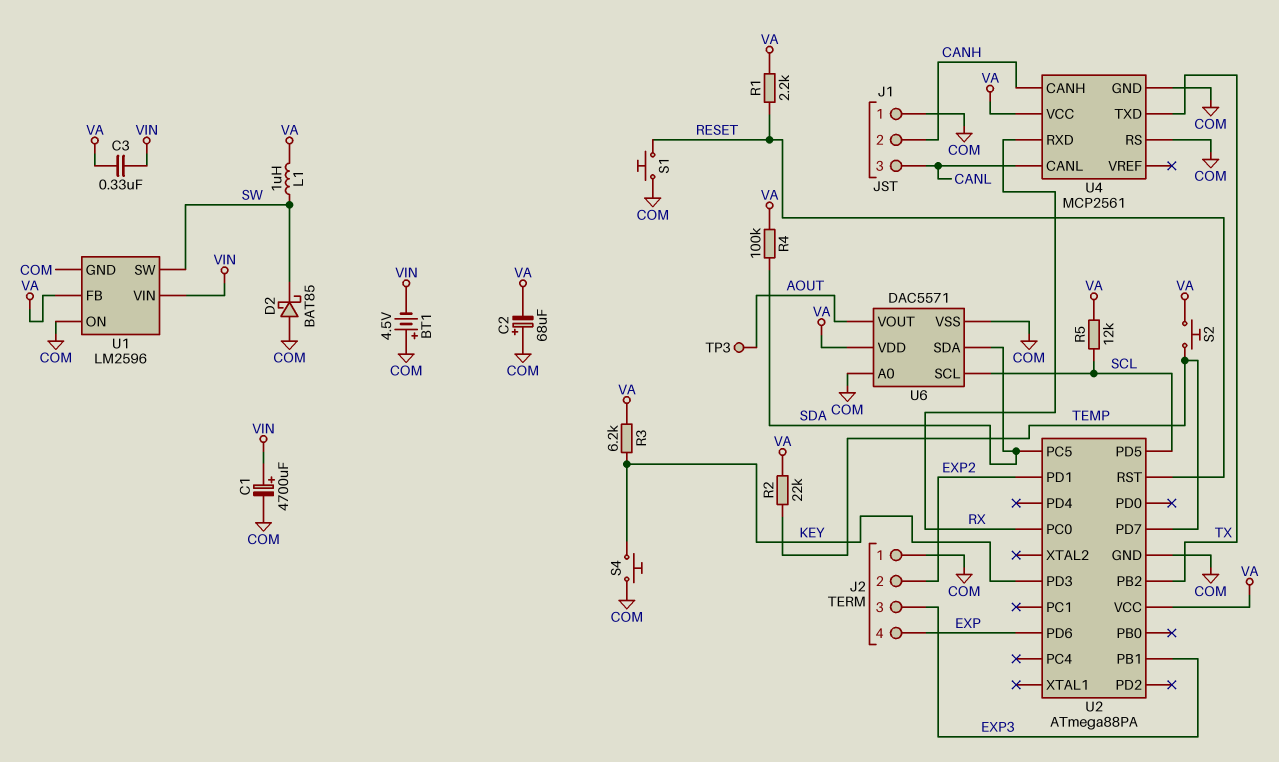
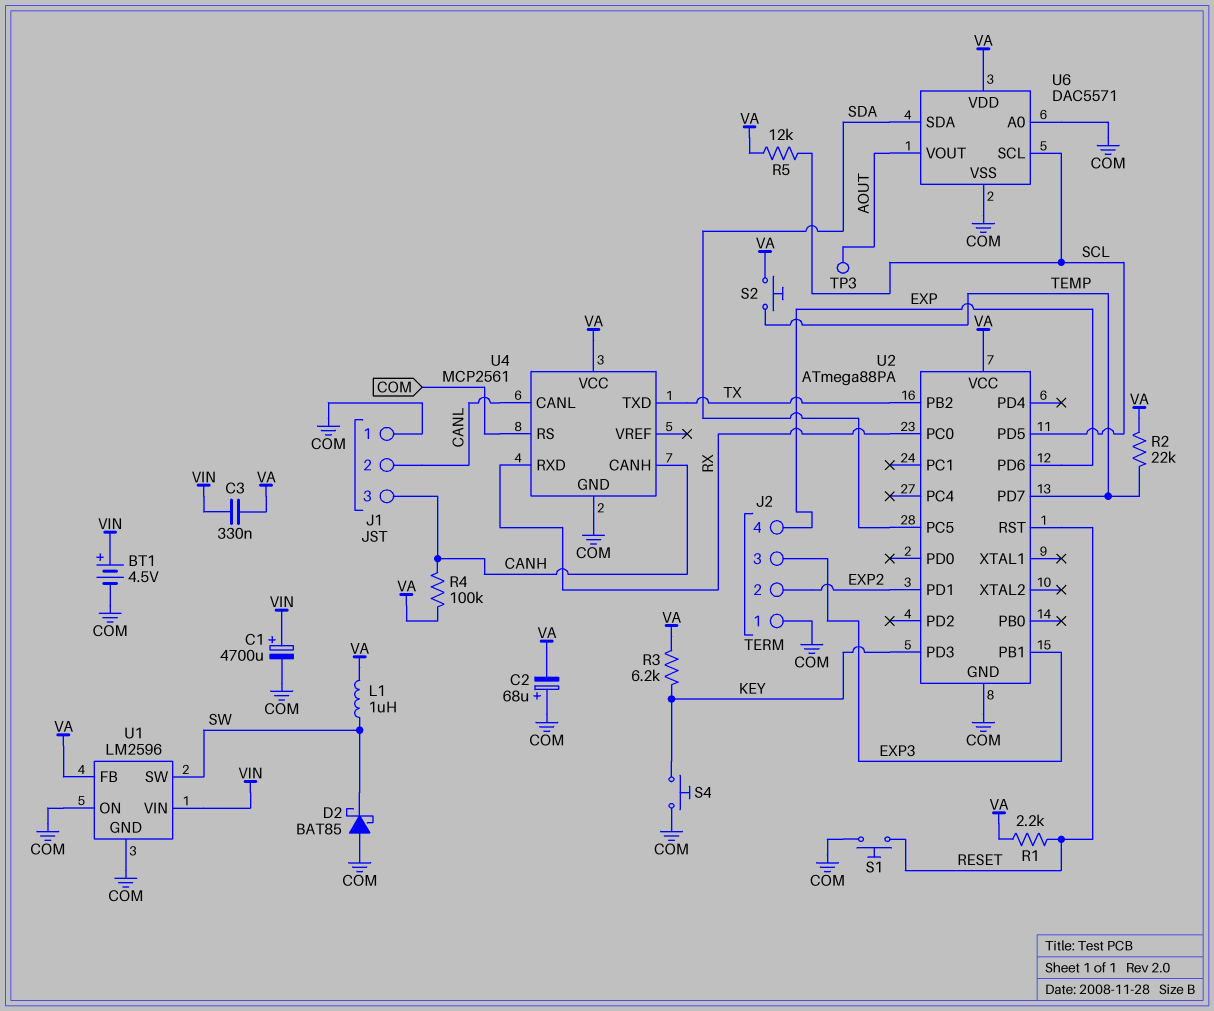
BT1: 4.5V (plus COM, minus VIN) -> 4.5V (plus VIN, minus COM)
J1 pin 2: CANH -> CANL
J1 pin 3: CANL -> CANH
R4: 100k (SDA, VA) -> 100k (CANH, VA)

